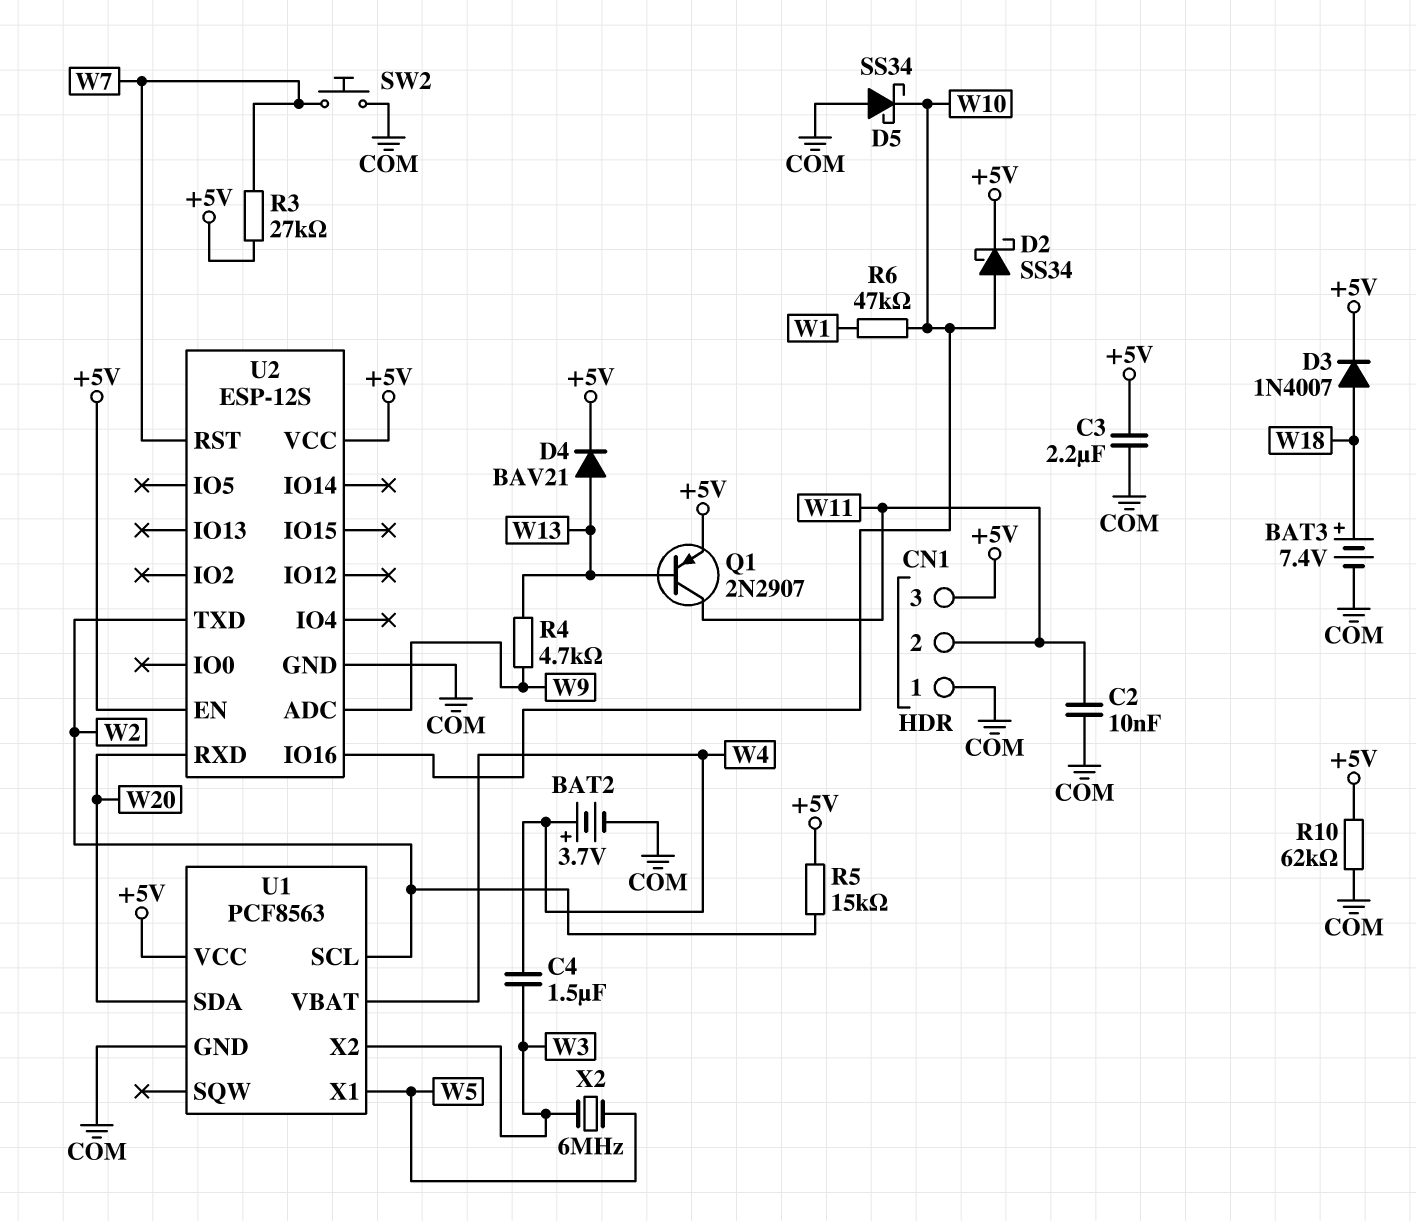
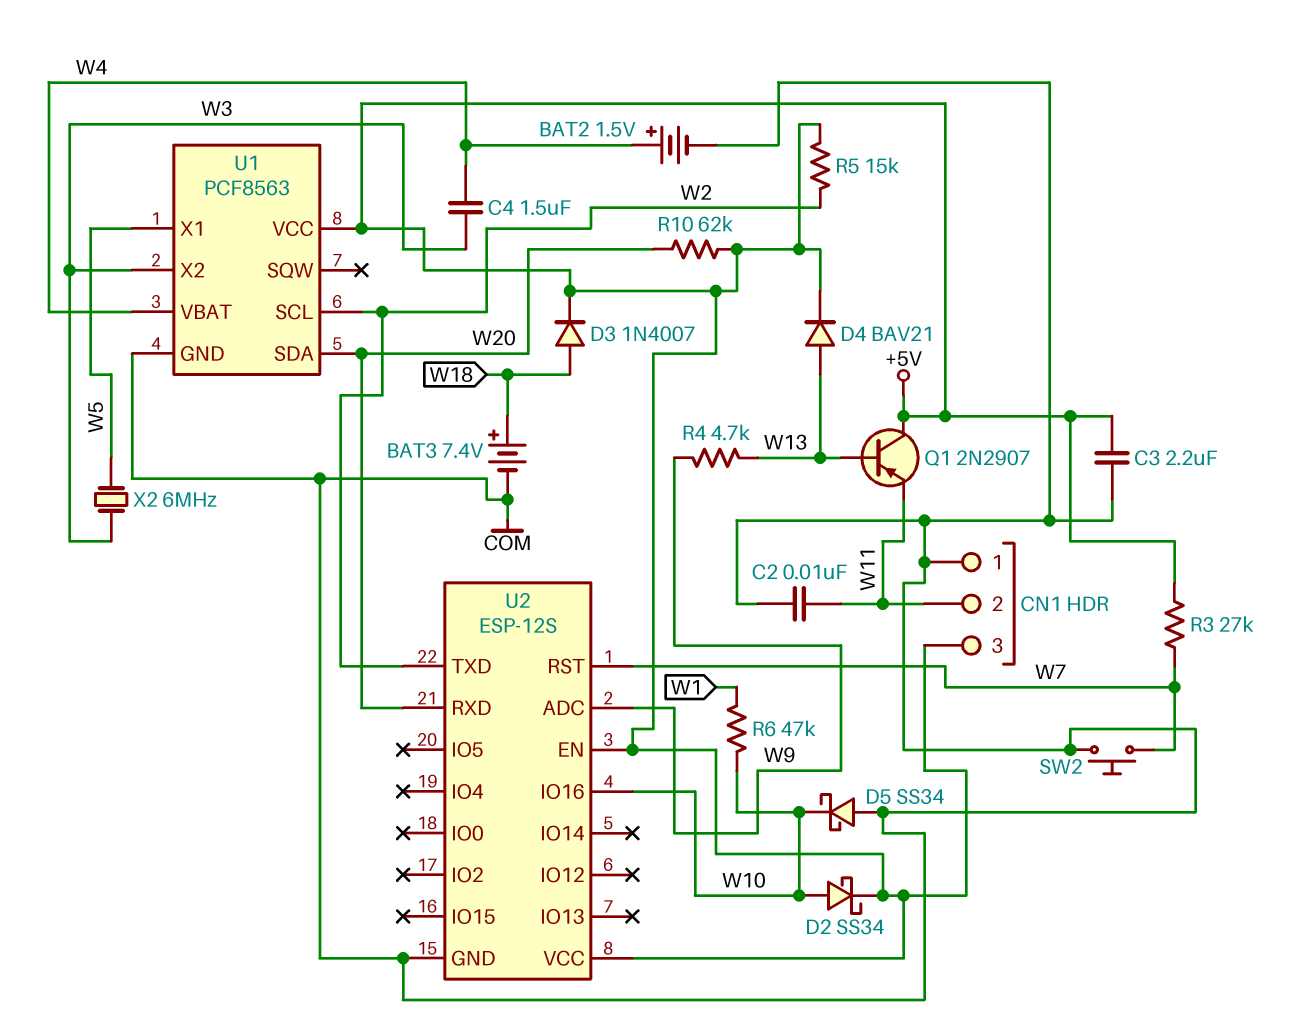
BAT2: 3.7V (plus W4, minus COM) -> 1.5V (plus W4, minus COM)
Q1: PNP 2N2907 (B W13, C W11, E +5V) -> PNP 2N2907 (B W13, C +5V, E W11)
R10: 62k (+5V, COM) -> 62k (+5V, W20)

